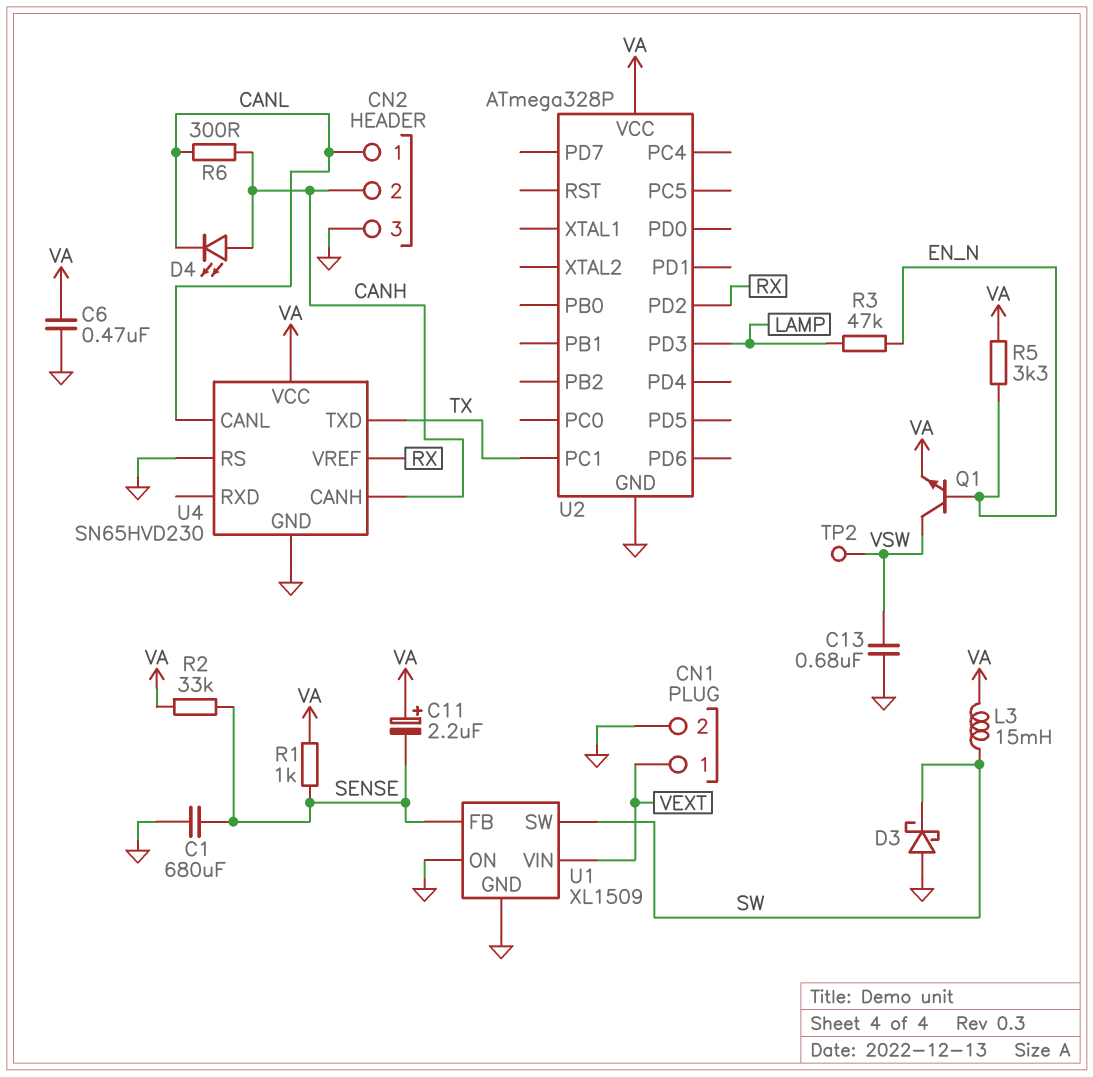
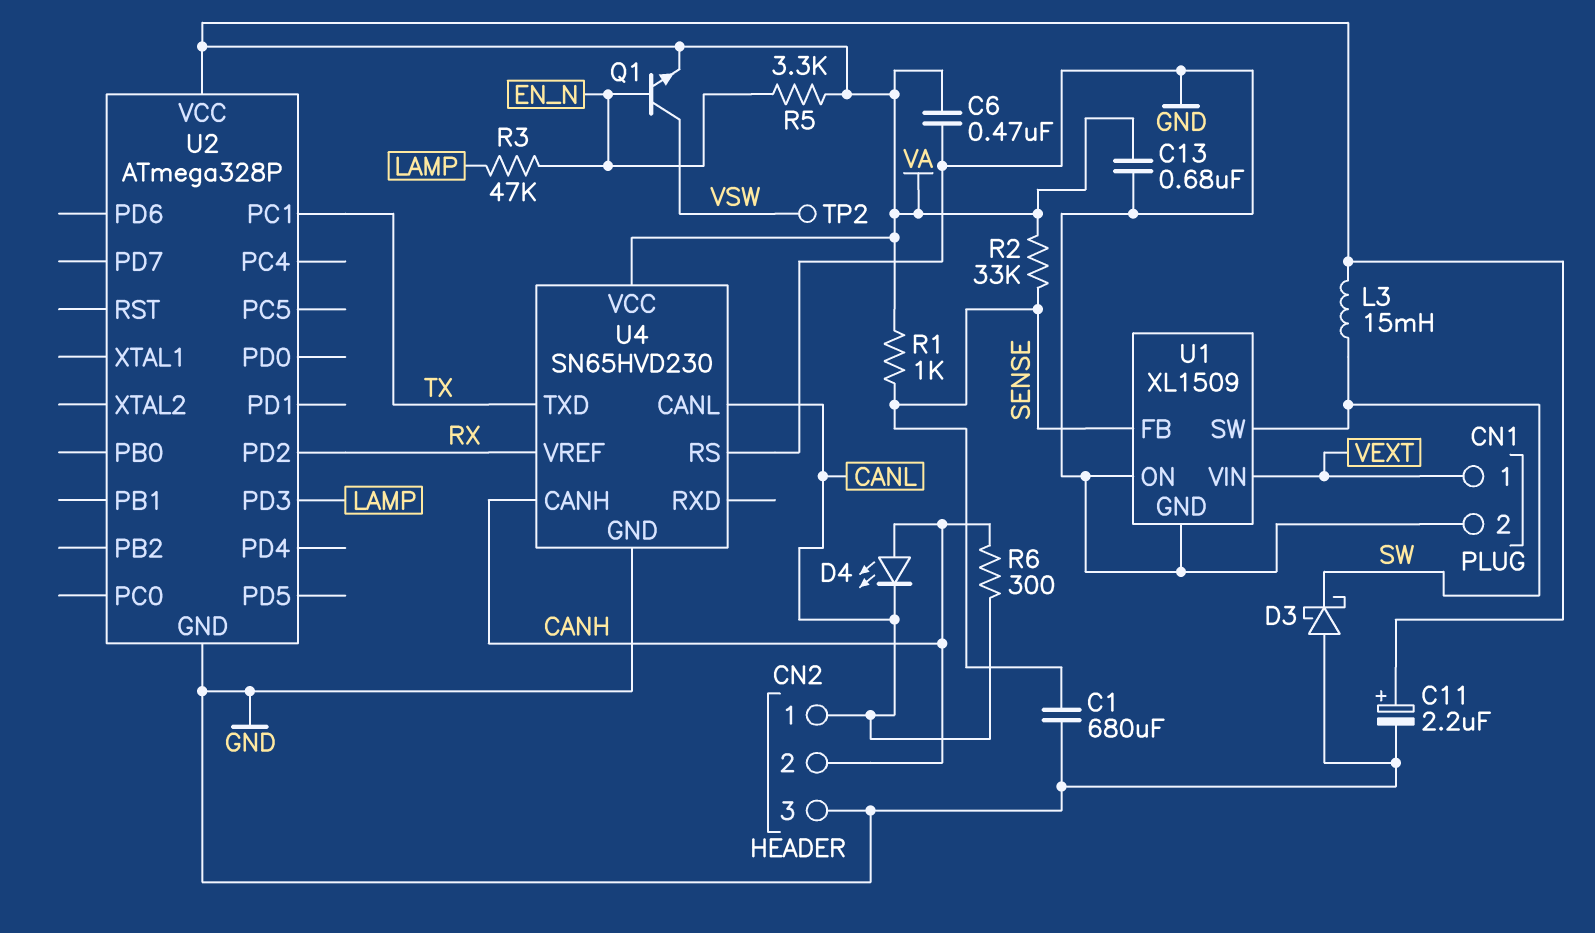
C11: 2.2uF (plus VA, minus SENSE) -> 2.2uF (plus VA, minus GND)
C13: 680nF (GND, VSW) -> 680nF (GND, VA)

